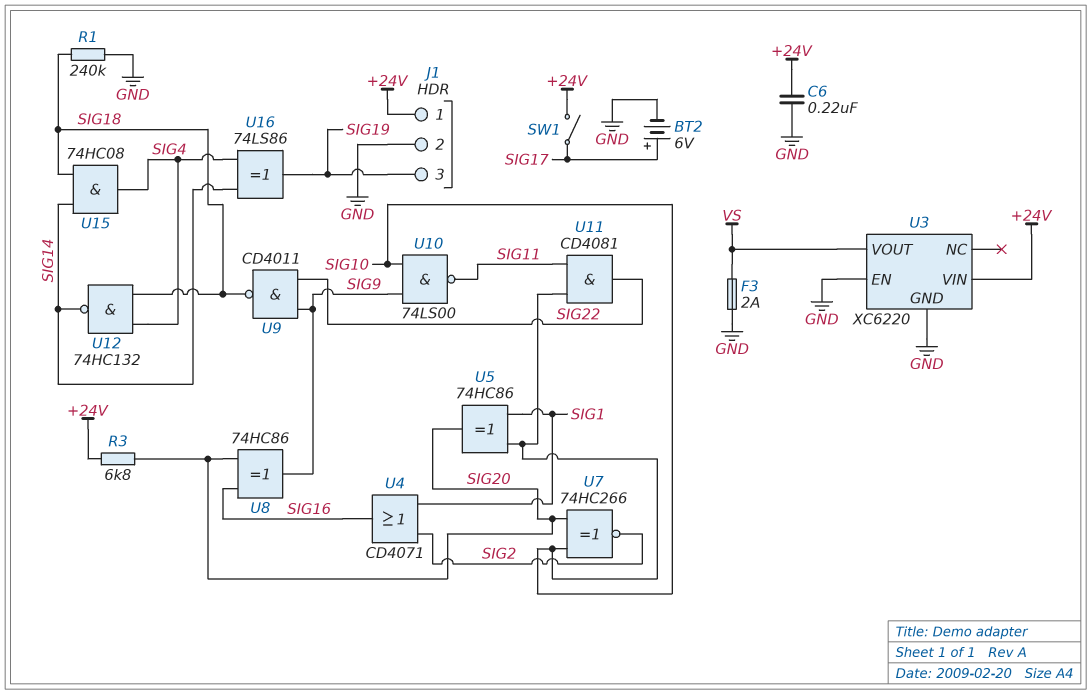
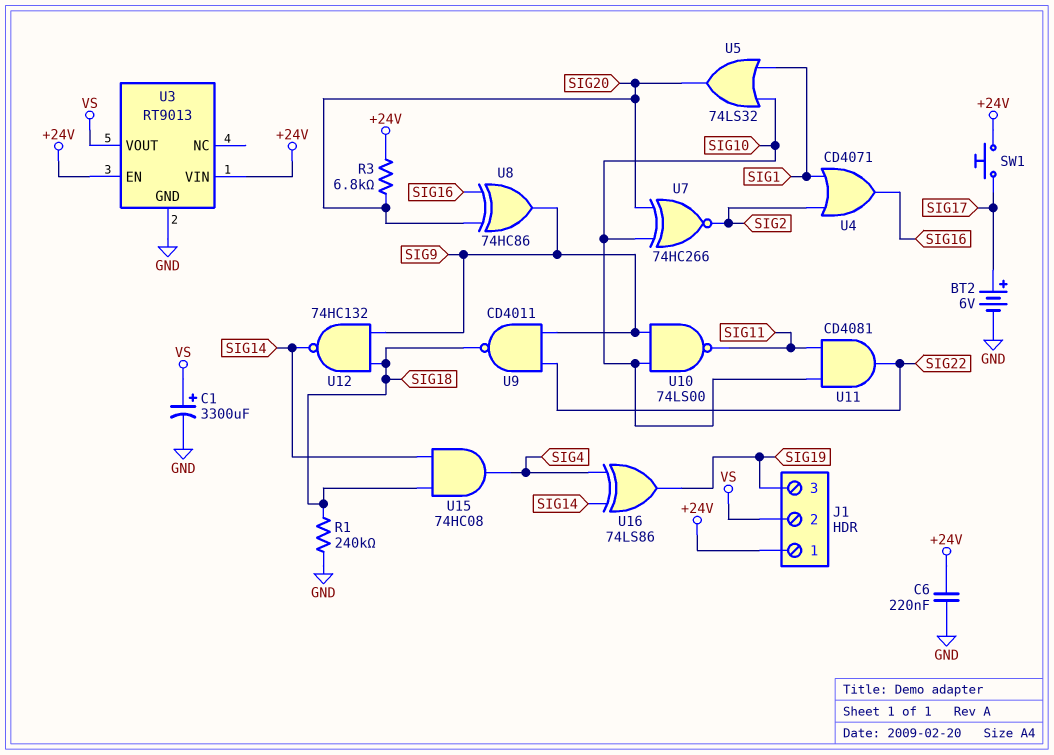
C1: none -> 3300uF (plus VS, minus GND)
F3: 2A (GND, VS) -> none
J1 pin 2: GND -> VS
SW1: switch (+24V, SIG17) -> button (+24V, SIG17)
U3: XC6220 -> RT9013
U3 pin EN: GND -> +24V
U5: XOR 74HC86 (in SIG1, in SIG10, out SIG20) -> OR 74LS32 (in SIG1, in SIG10, out SIG20)
U12: NAND 74HC132 (in SIG4, in SIG18, out SIG14) -> NAND 74HC132 (in SIG9, in SIG18, out SIG14)

